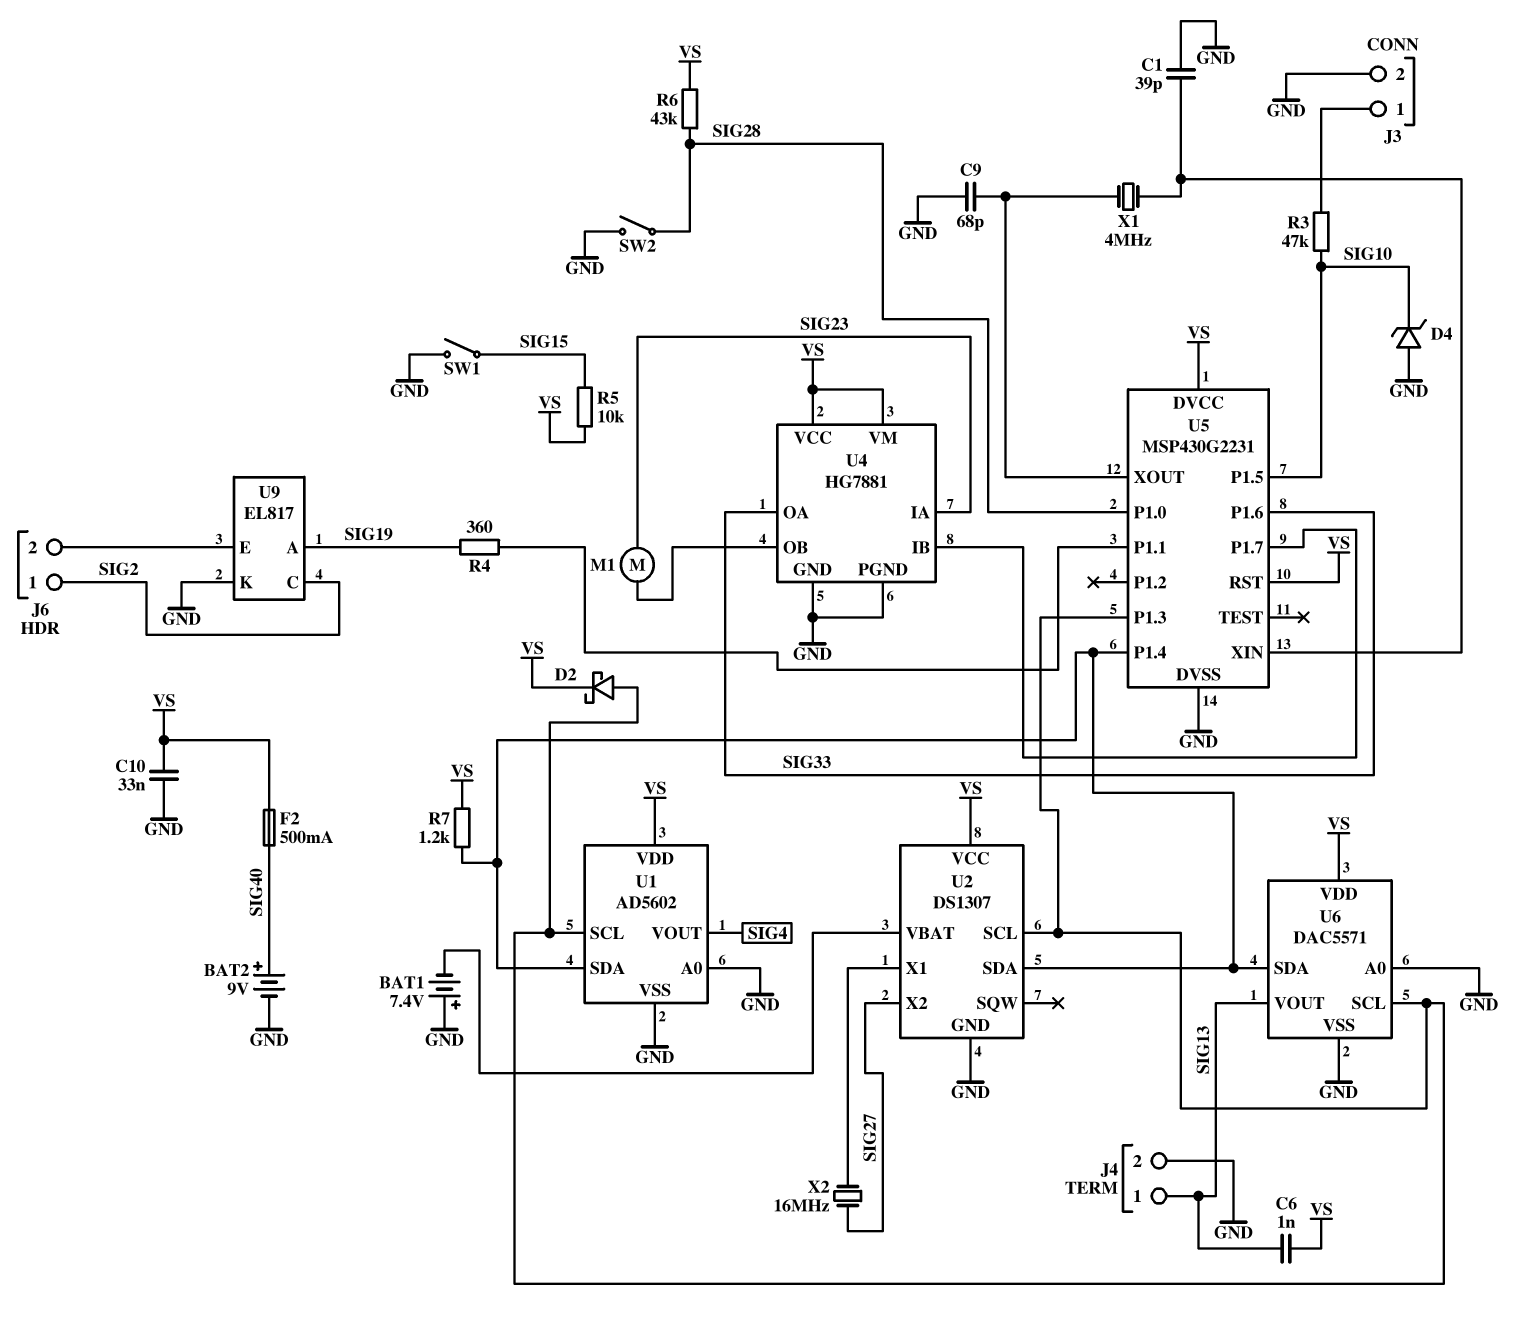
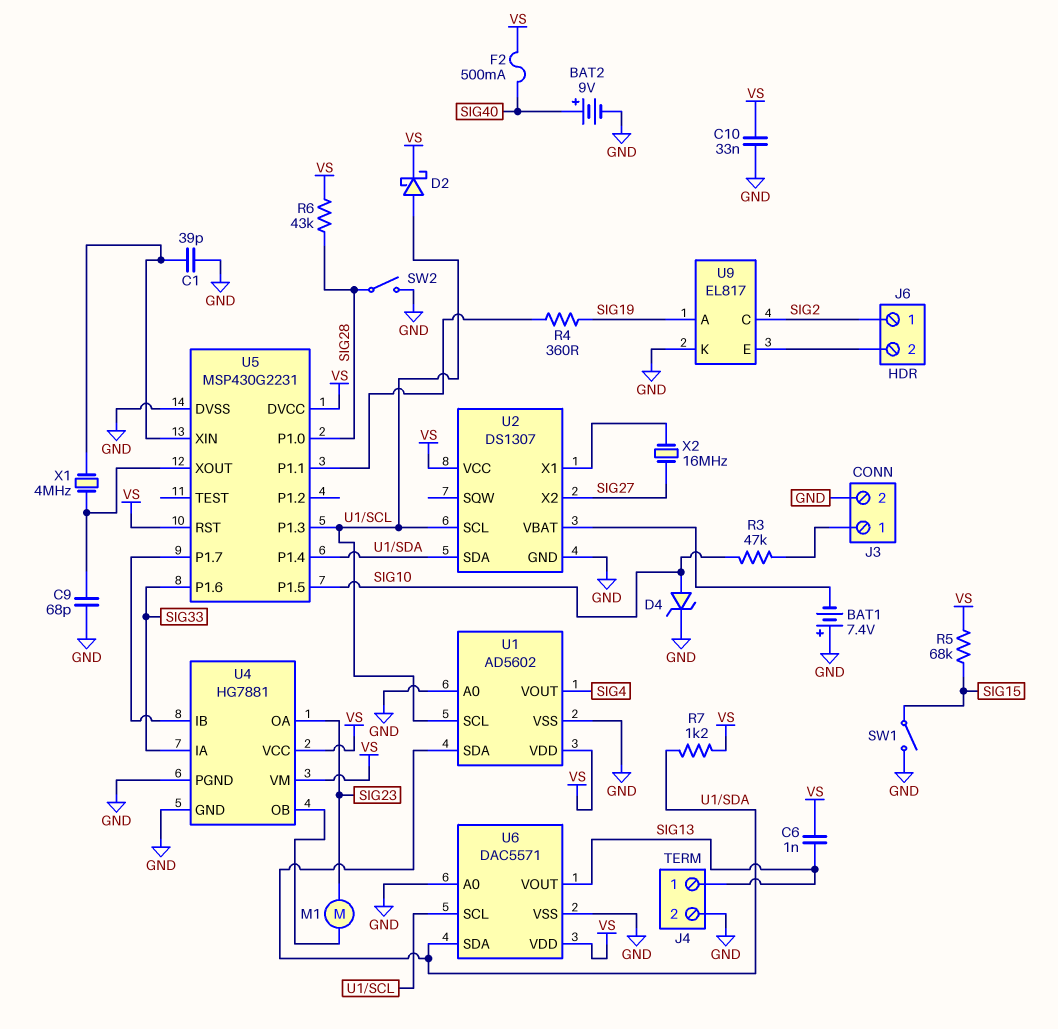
D4: zener (A GND, K SIG10) -> zener (A SIG10, K GND)
R5: 10k (SIG15, VS) -> 68k (SIG15, VS)
U4 pin IA: SIG23 -> SIG33
U4 pin OA: SIG33 -> SIG23

